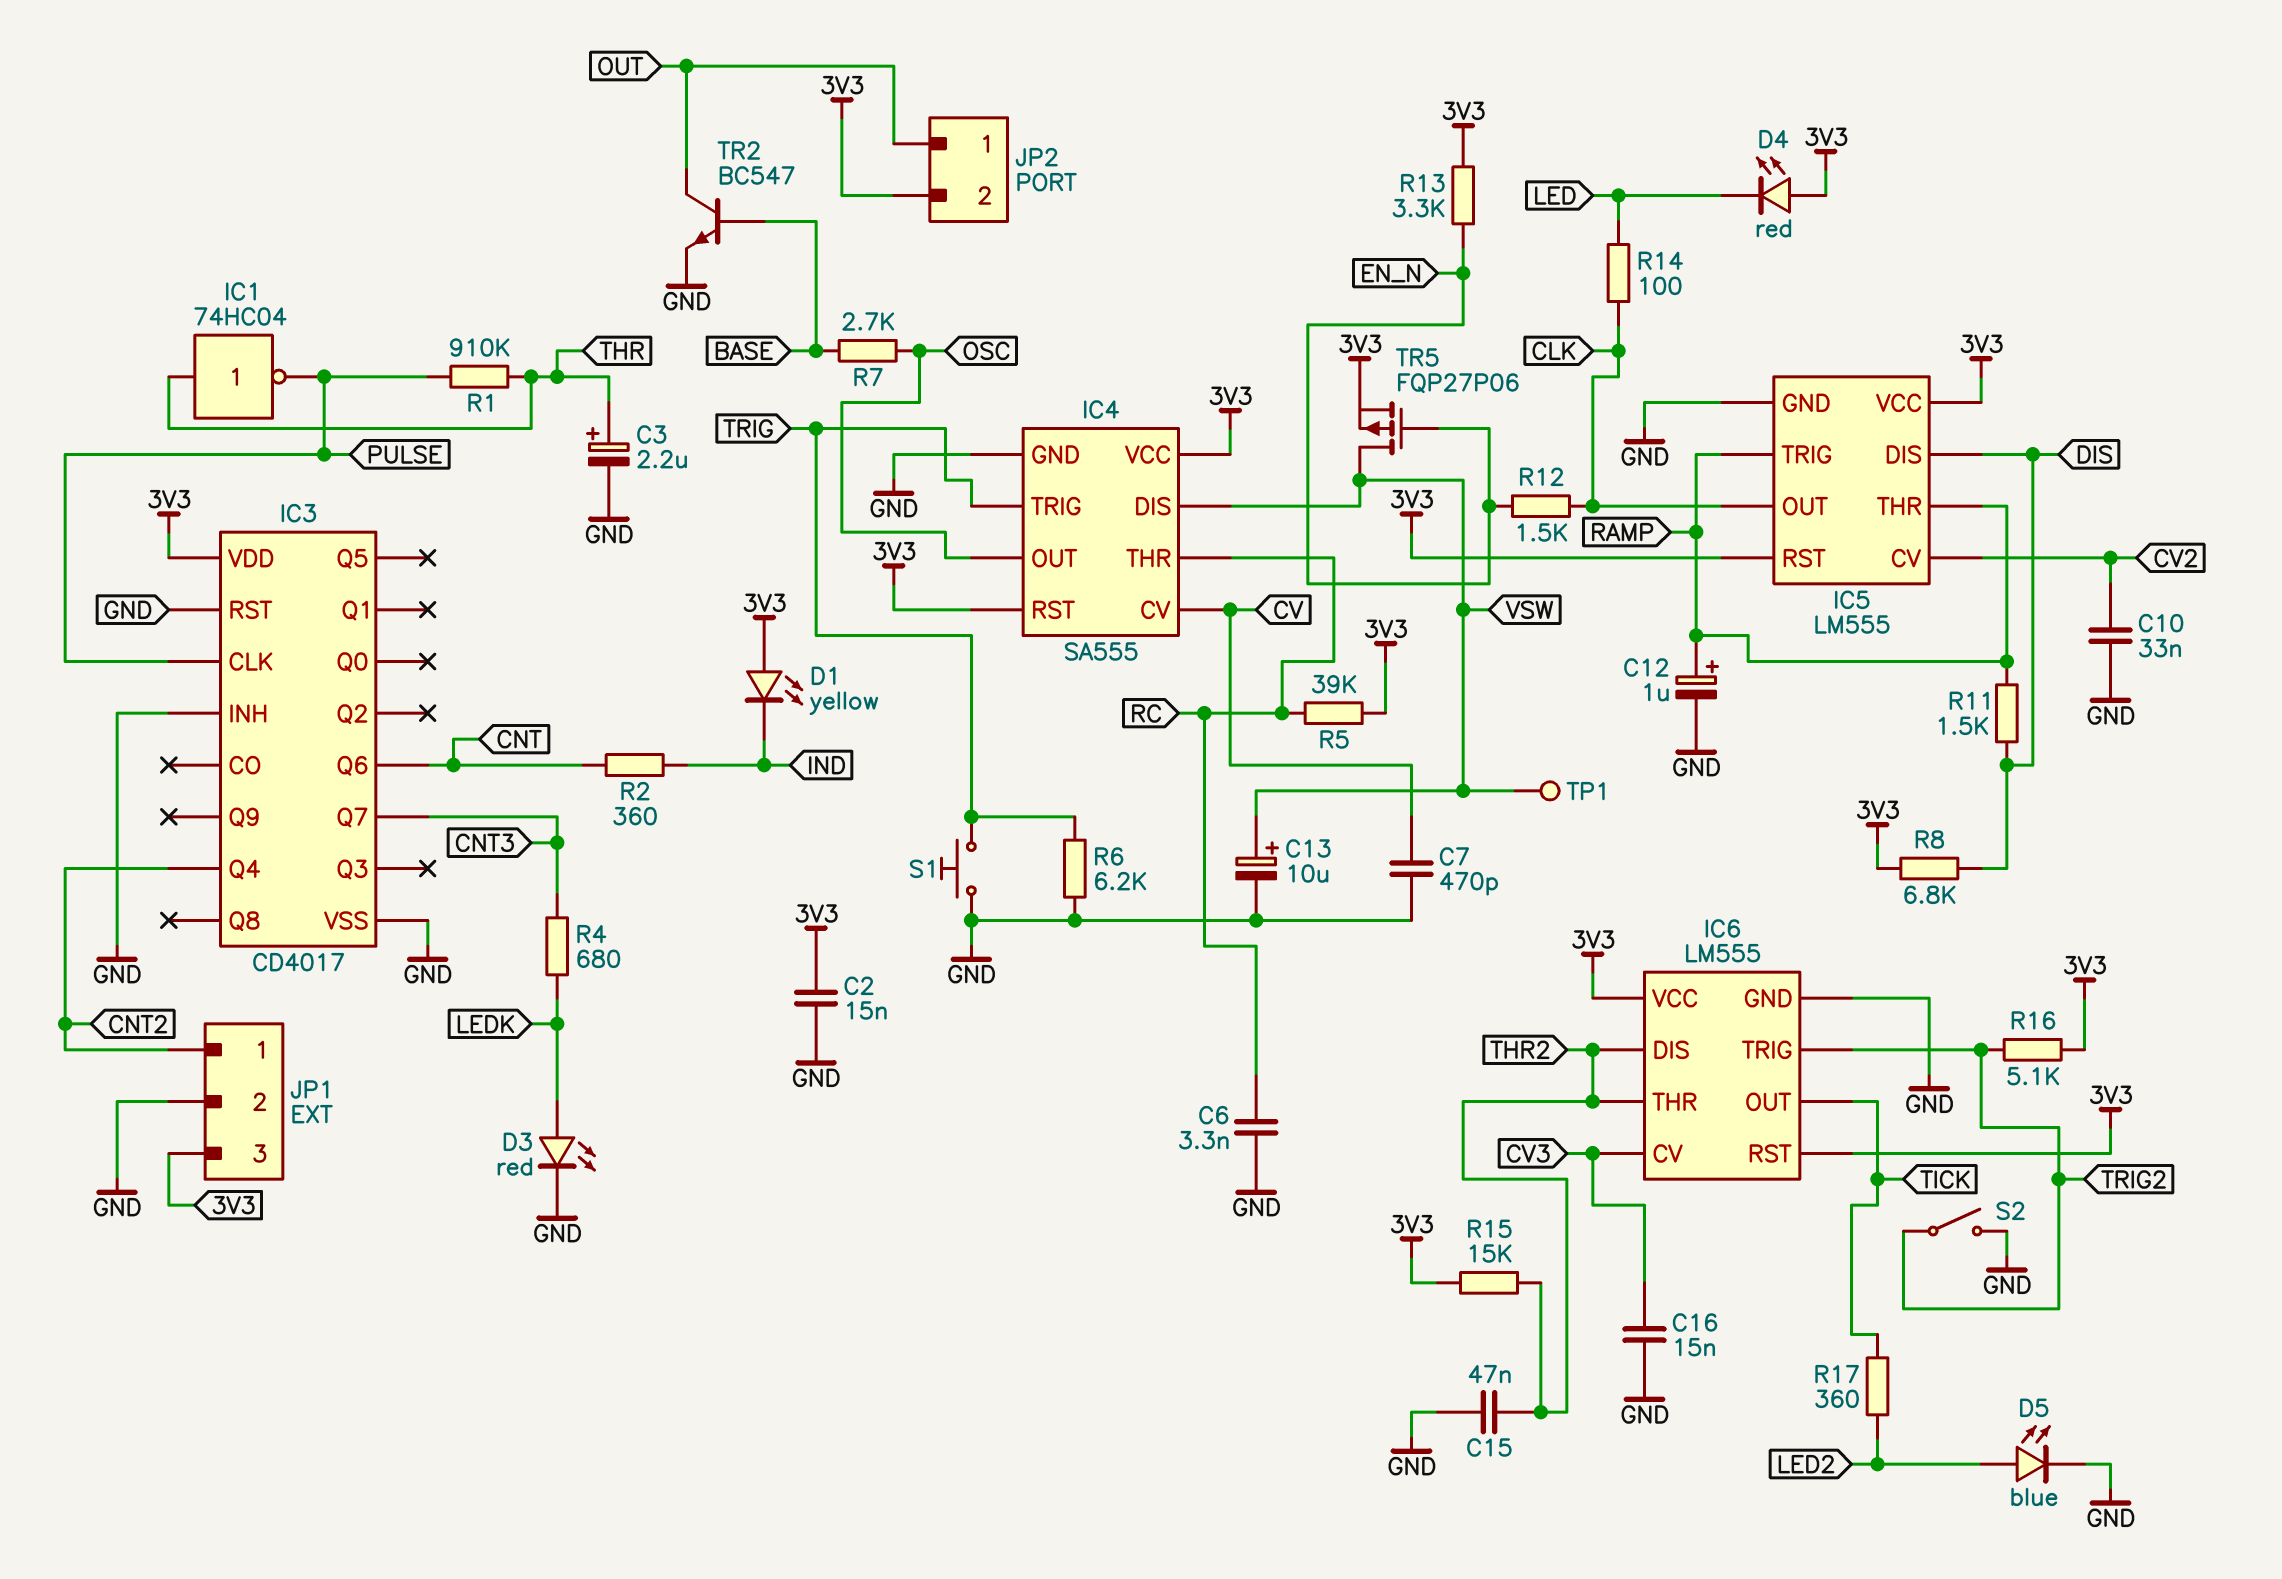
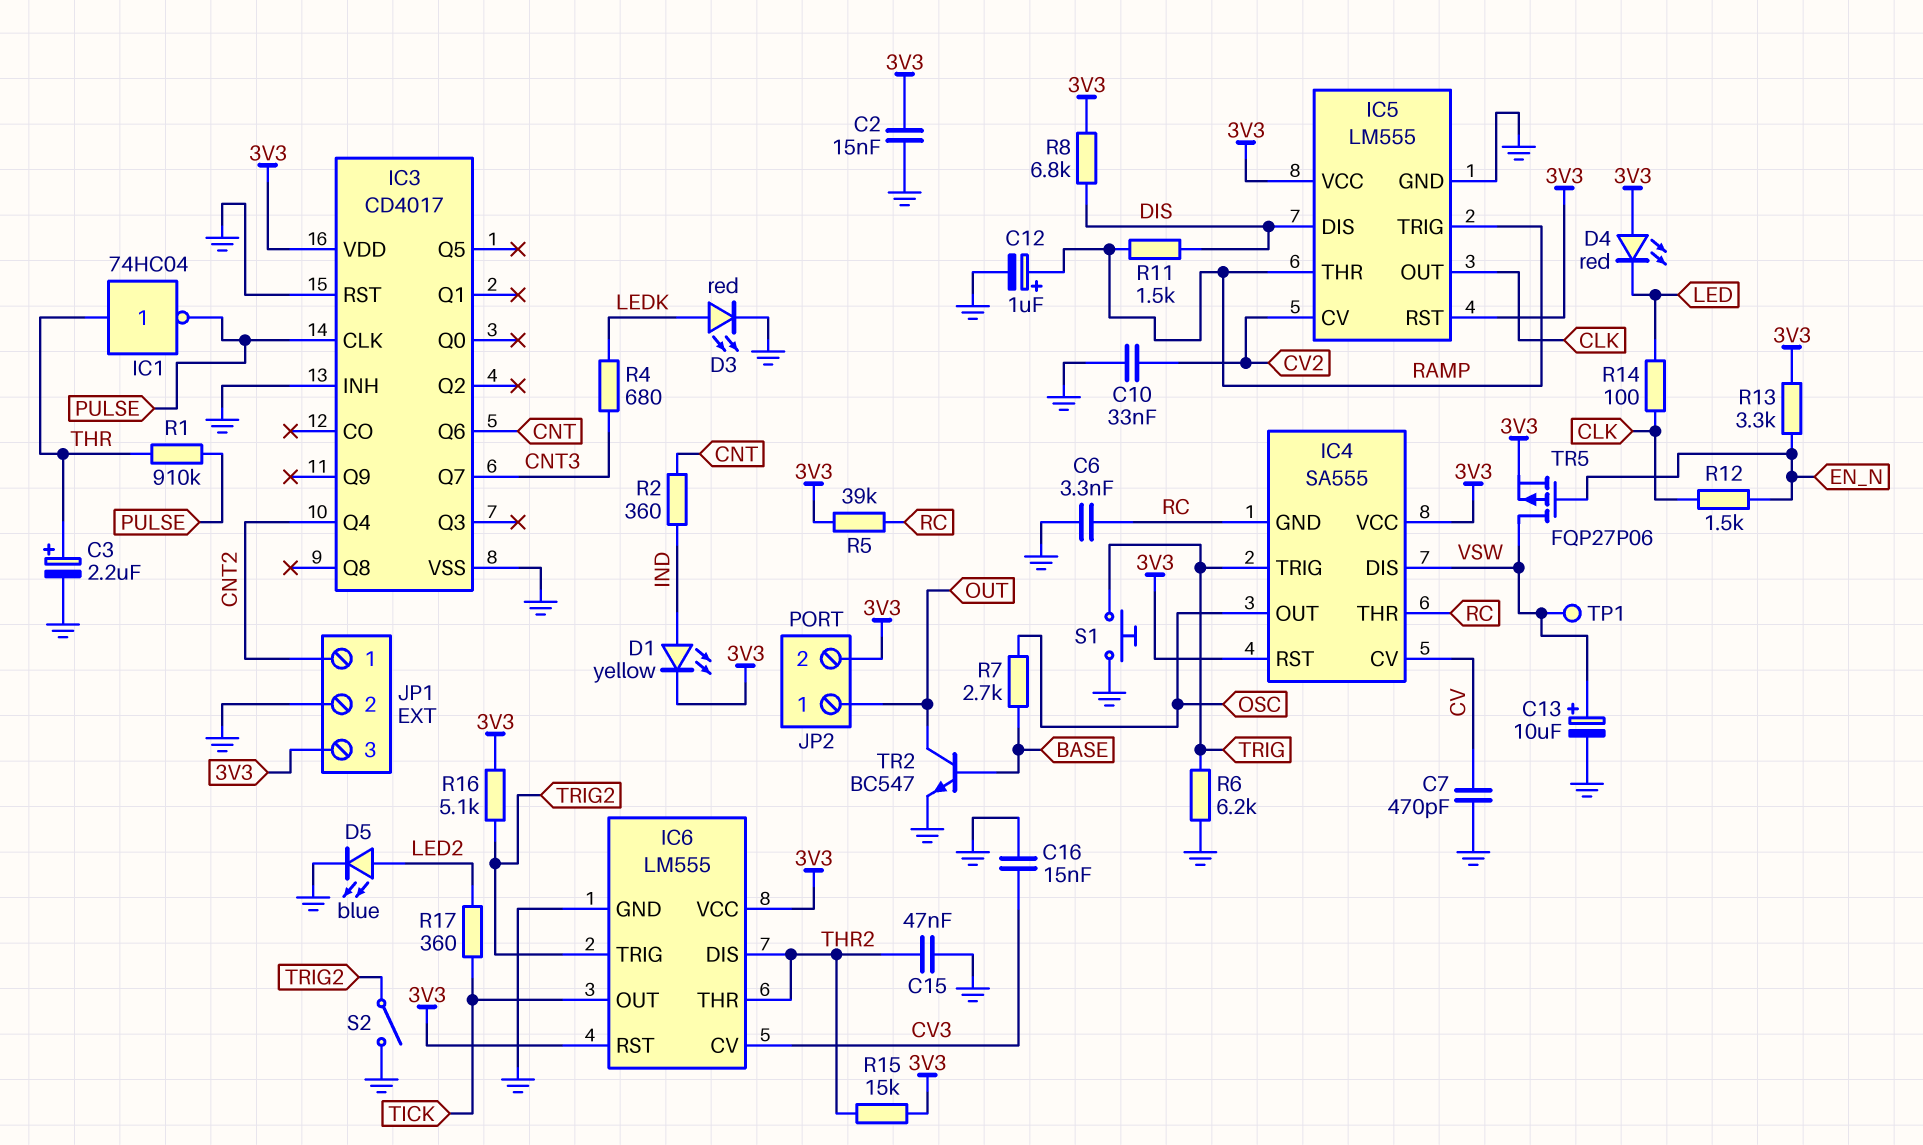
D1: LED yellow (A 3V3, K IND) -> LED yellow (A IND, K 3V3)
IC4 pin GND: GND -> RC

